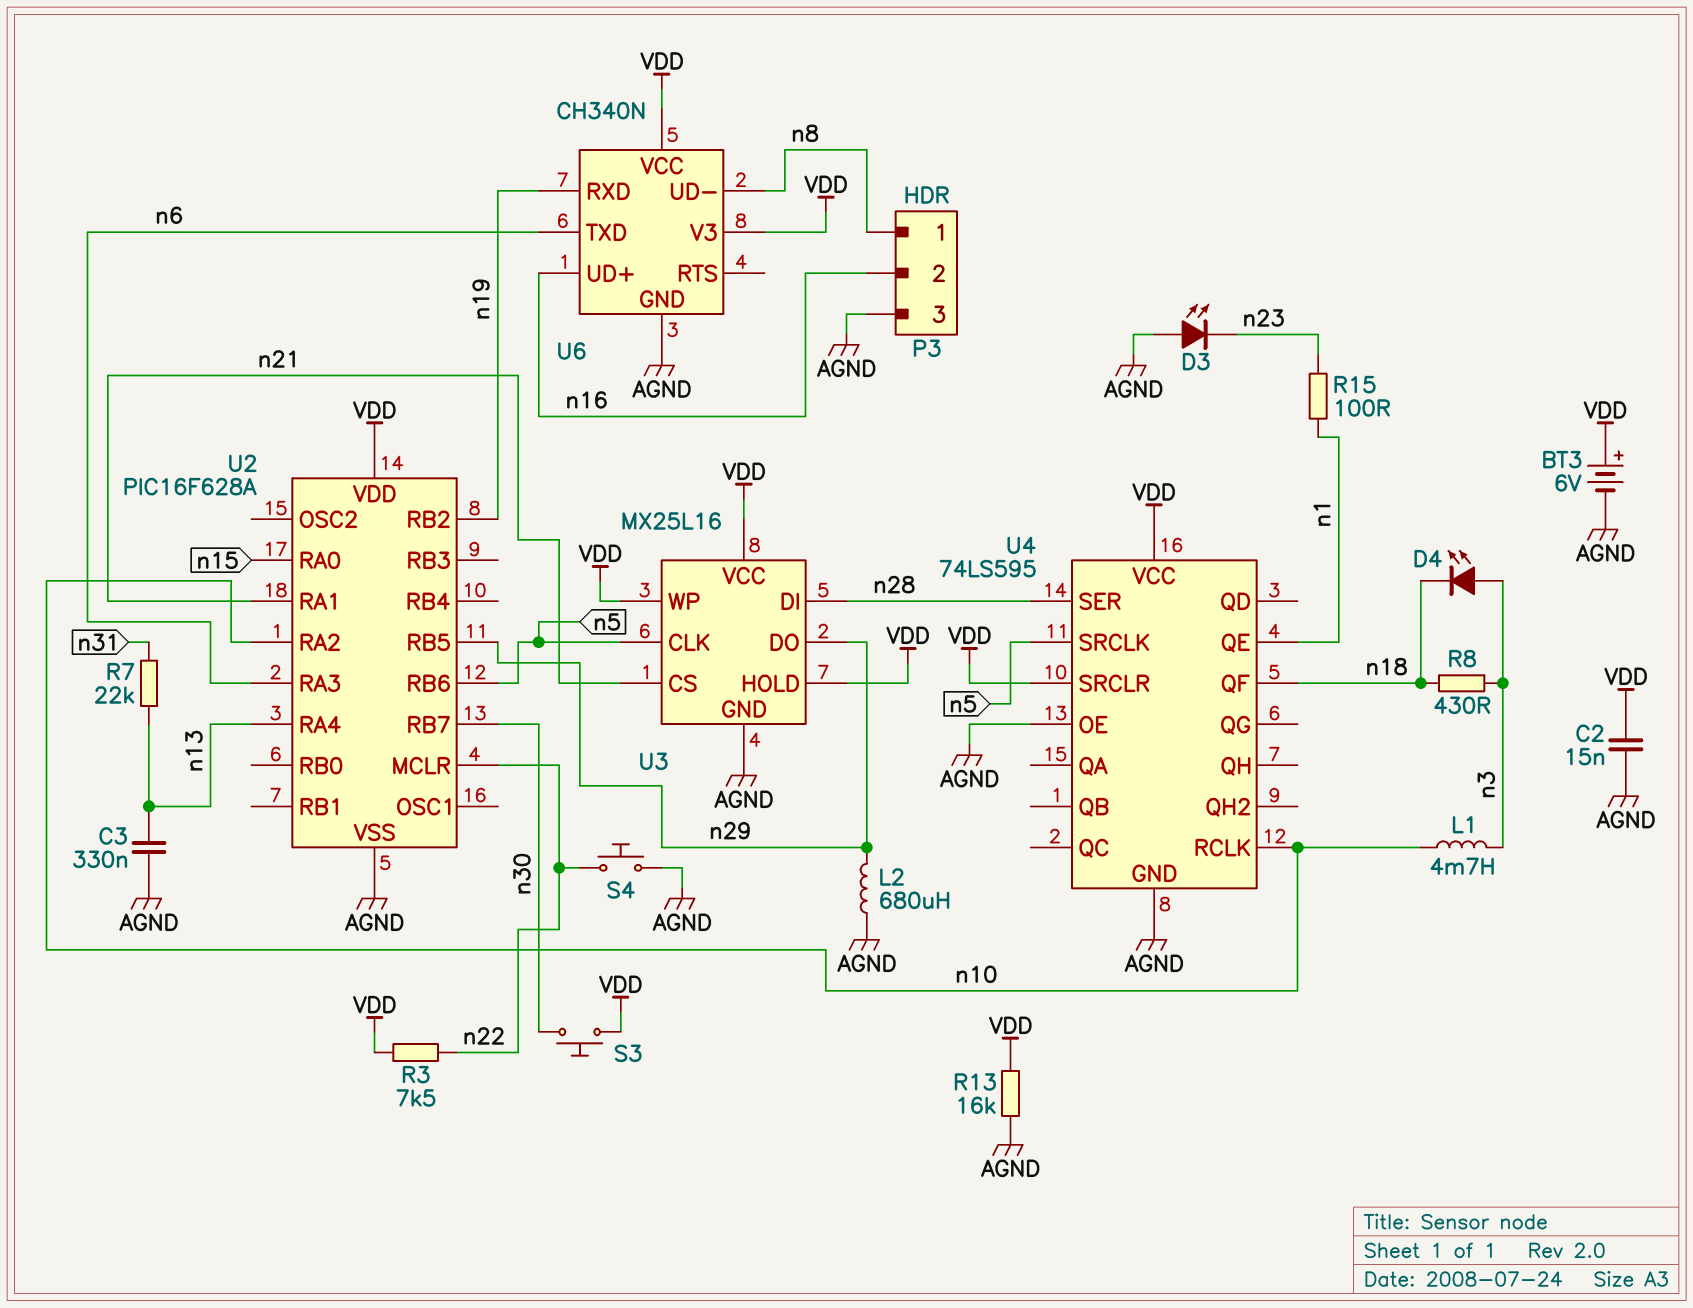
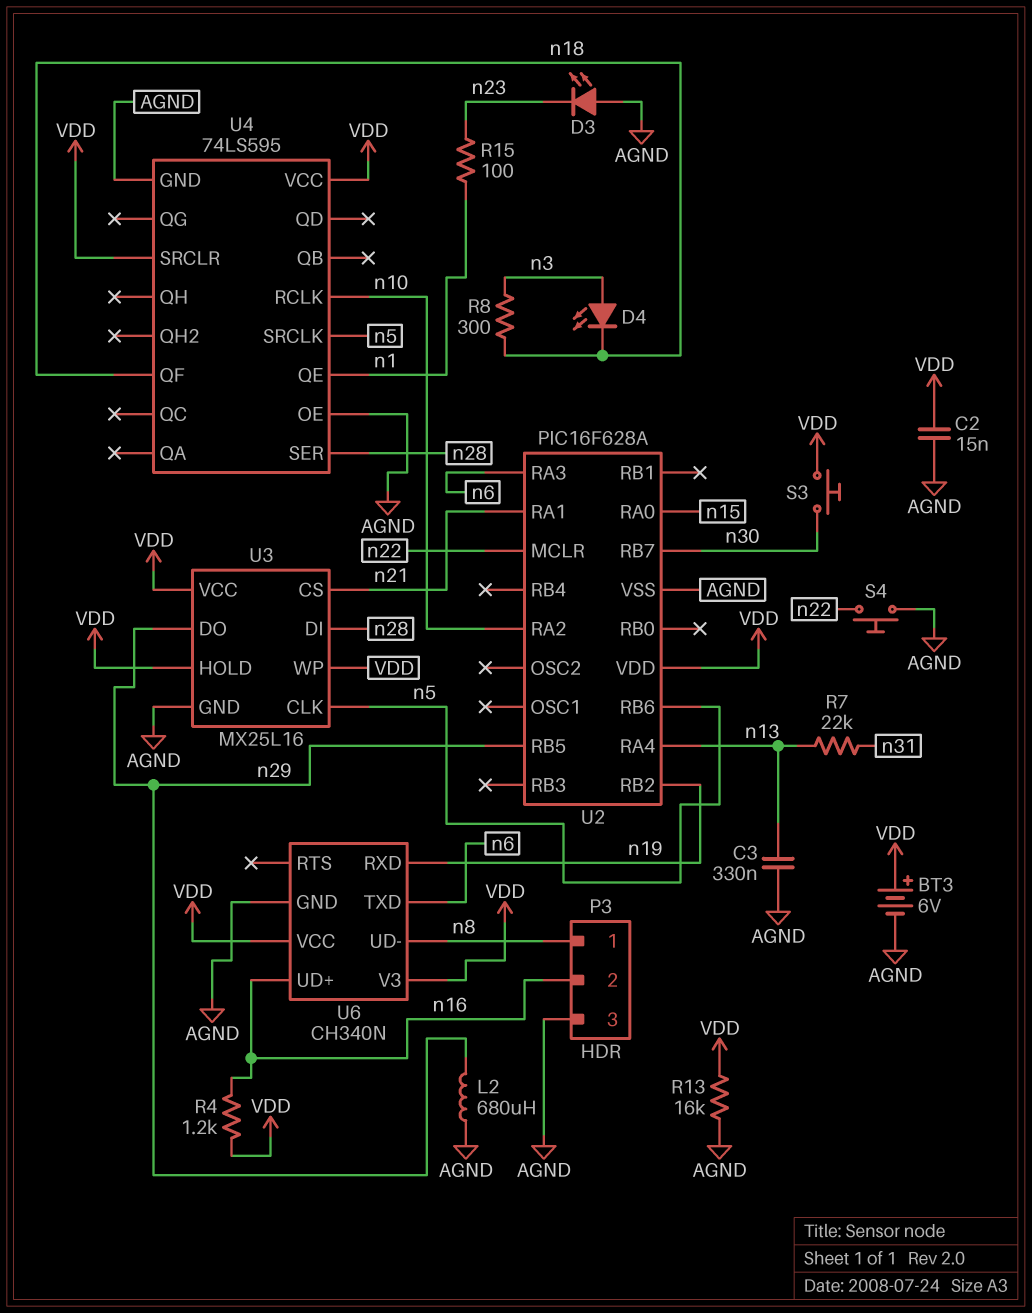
L1: 4.7mH (n3, n10) -> none
R3: 7.5k (VDD, n22) -> none
R4: none -> 1.2k (VDD, n16)
R8: 430 (n3, n18) -> 300 (n3, n18)

